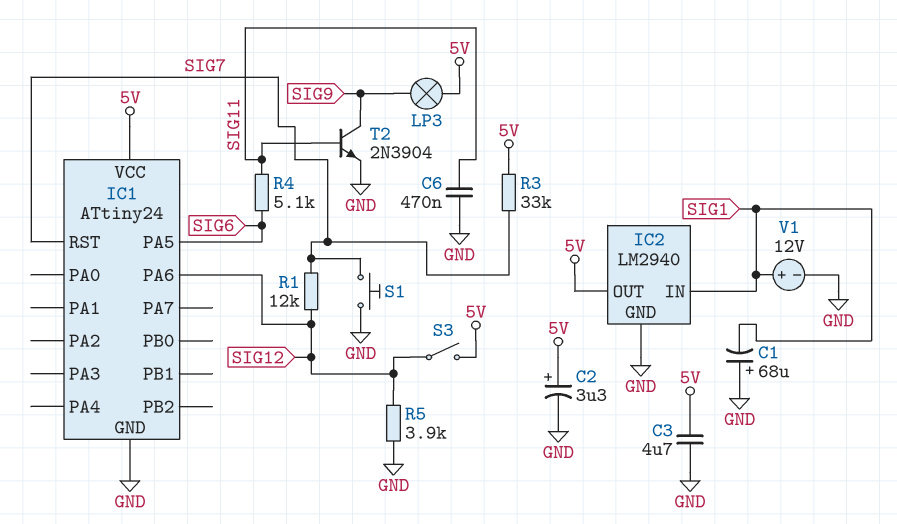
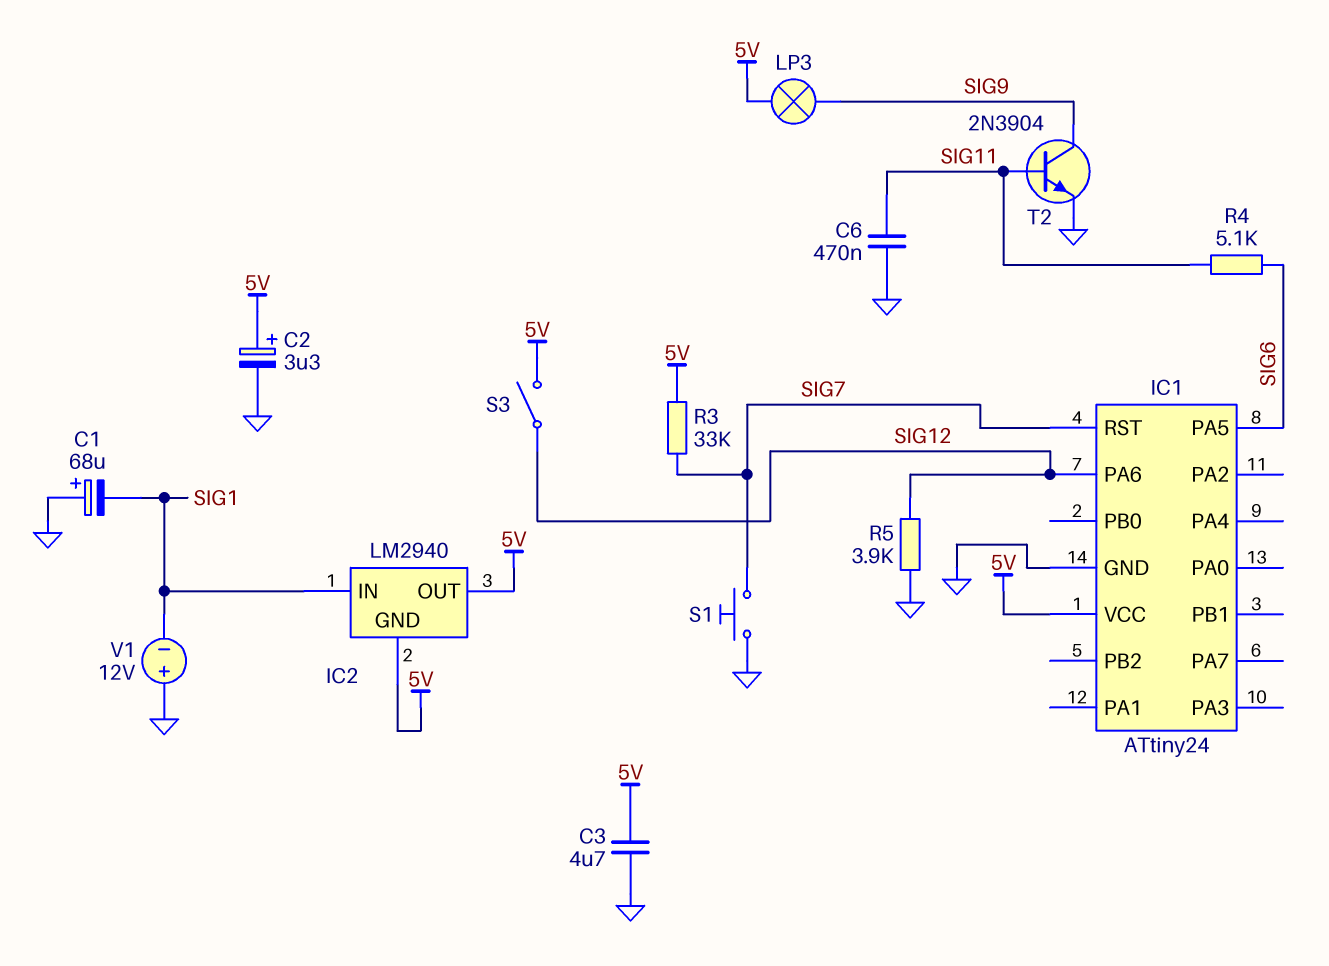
IC2 pin GND: GND -> 5V
R1: 12k (SIG7, SIG12) -> none
V1: 12V (plus SIG1, minus GND) -> 12V (plus GND, minus SIG1)

